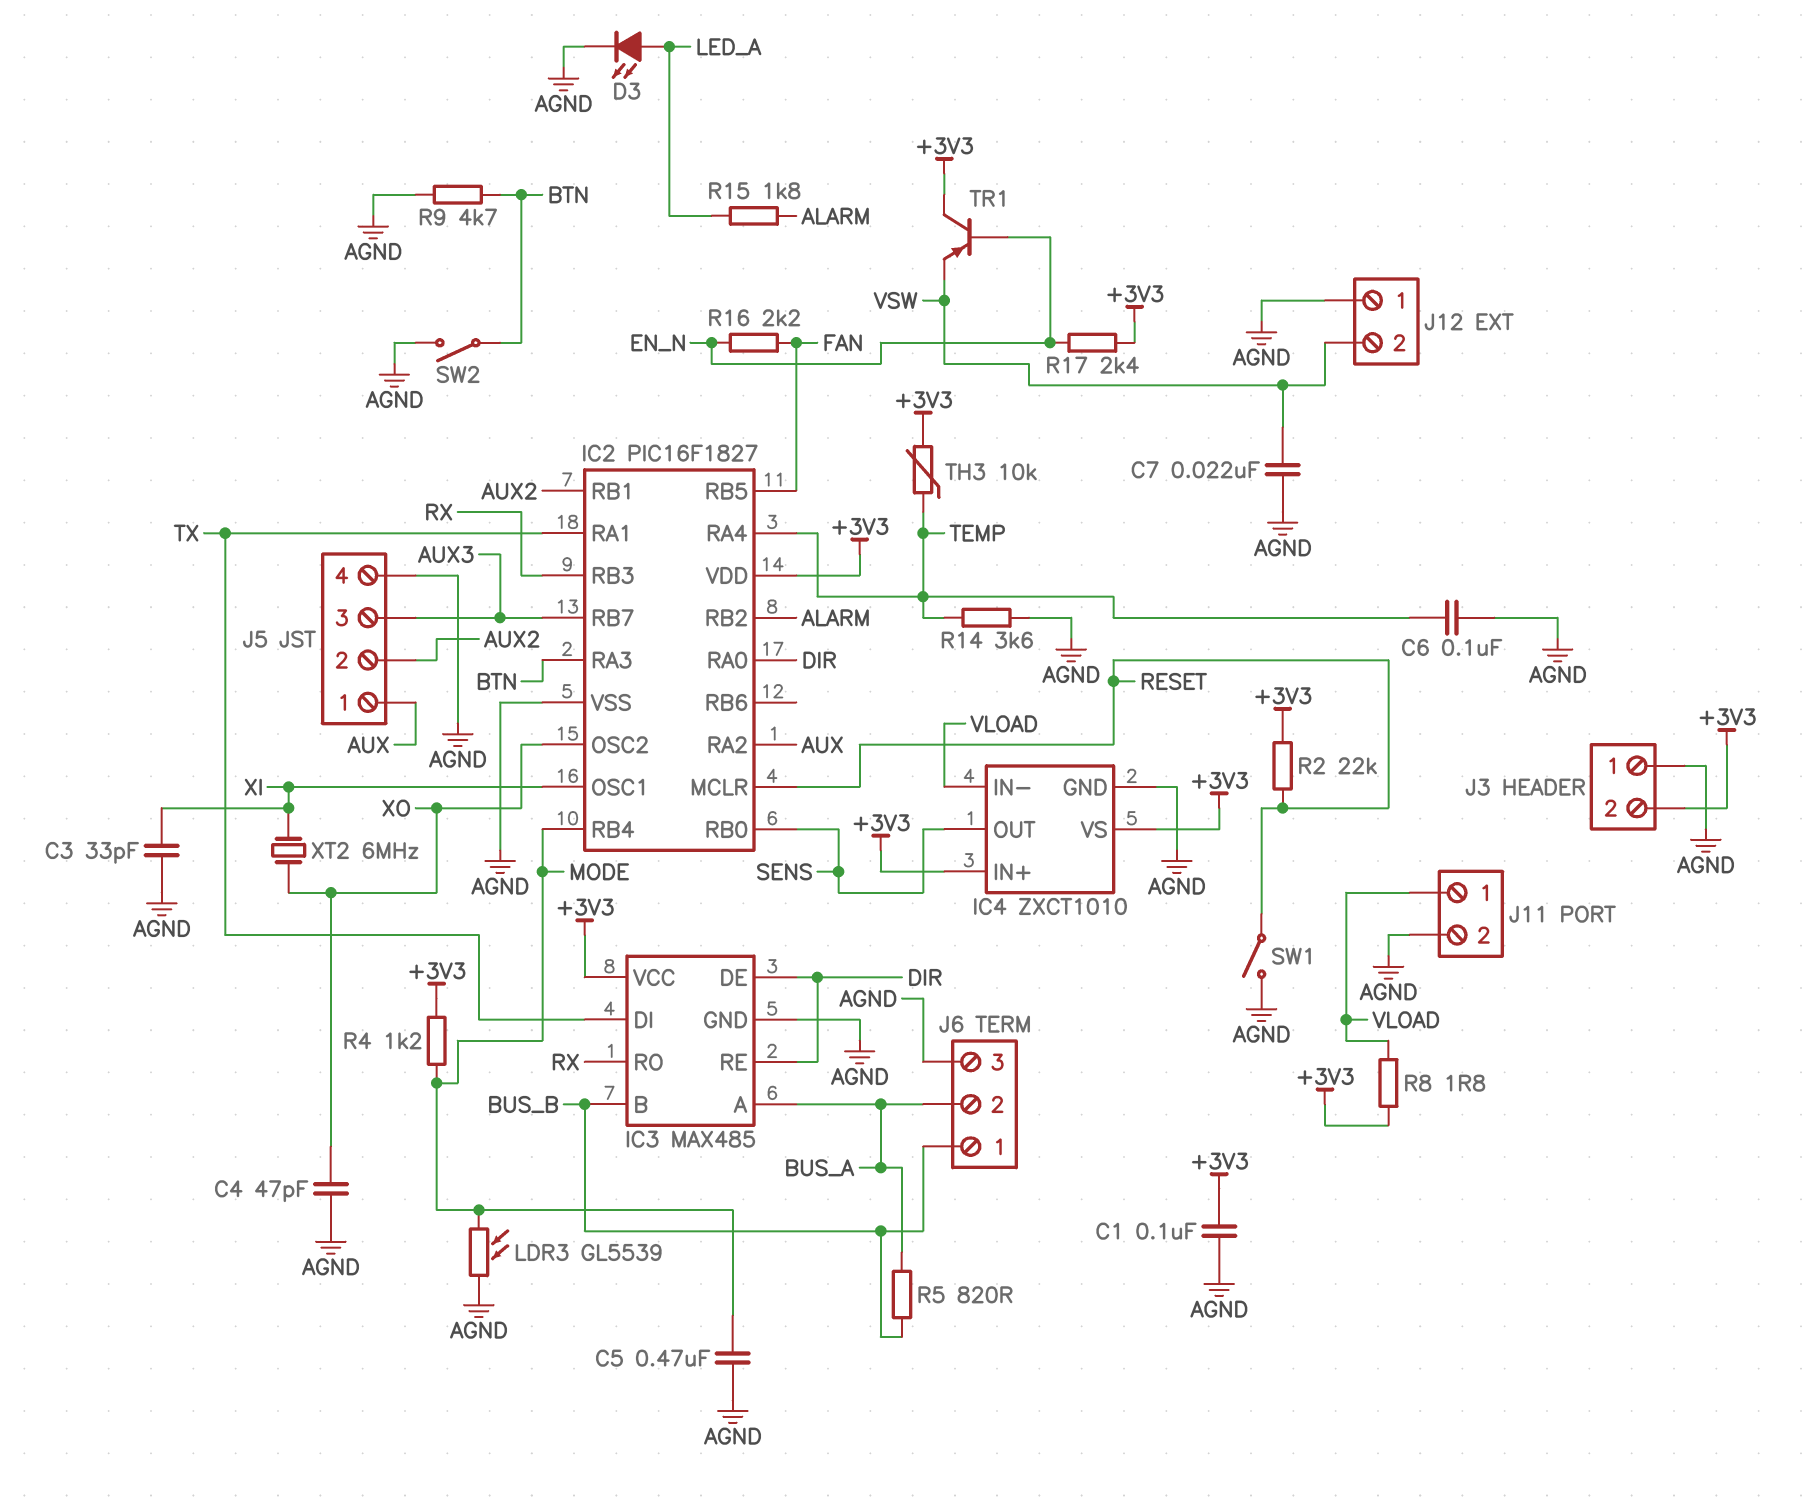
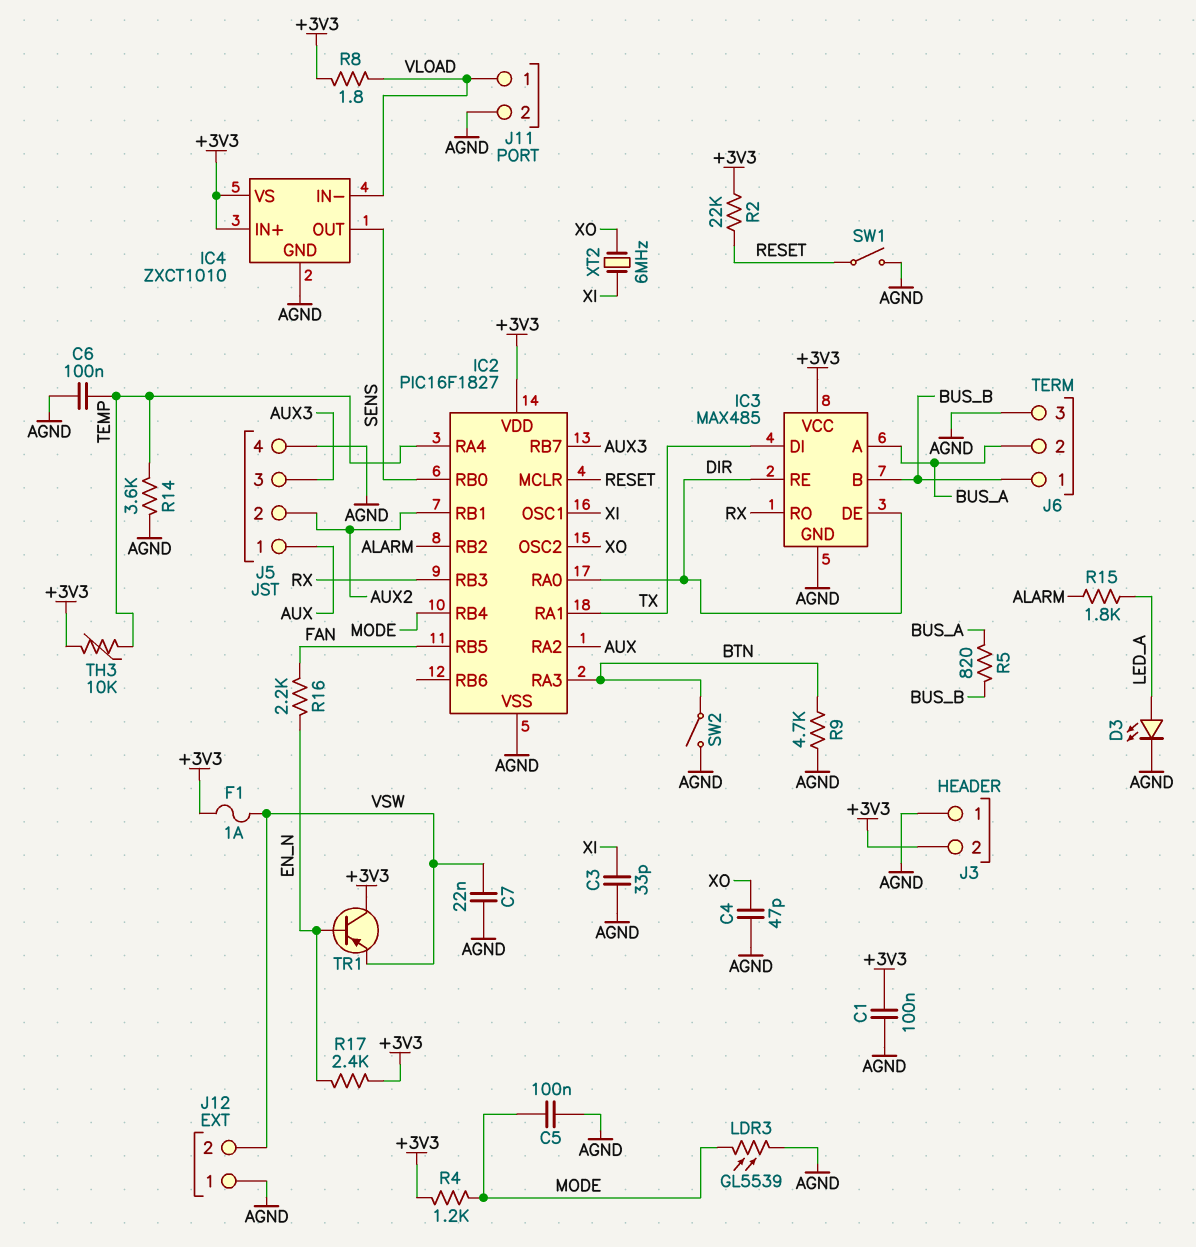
C5: 470nF (AGND, MODE) -> 100nF (AGND, MODE)
F1: none -> 1A (+3V3, VSW)

